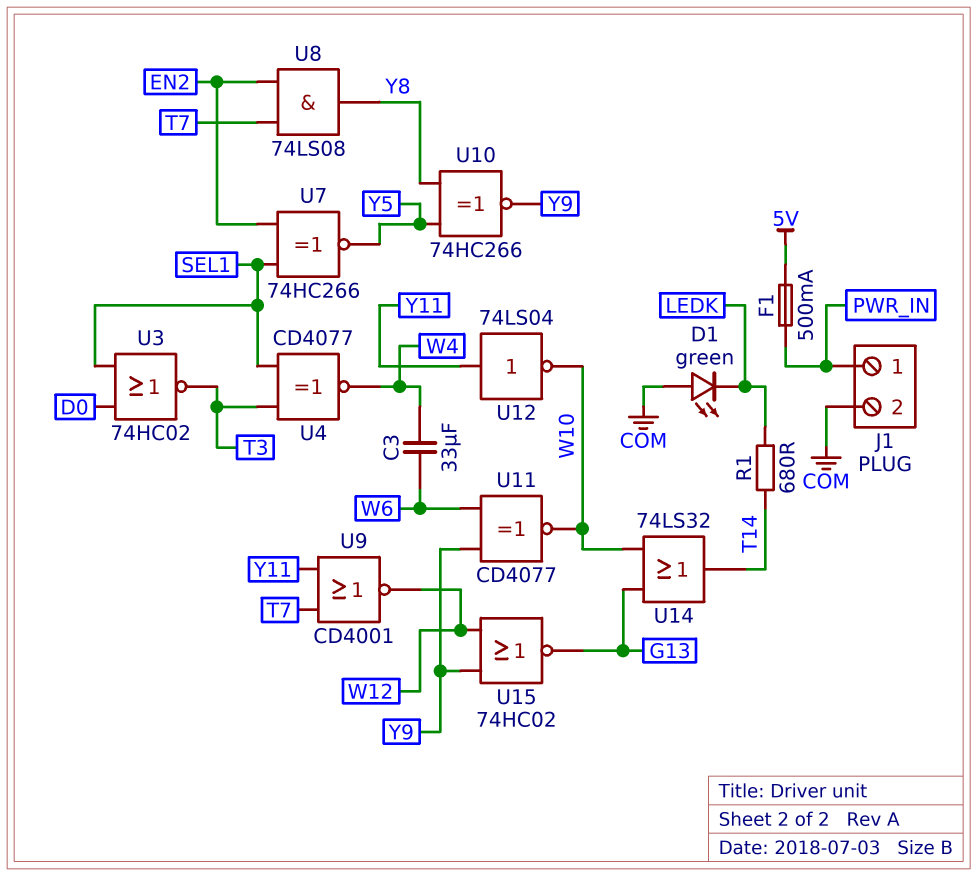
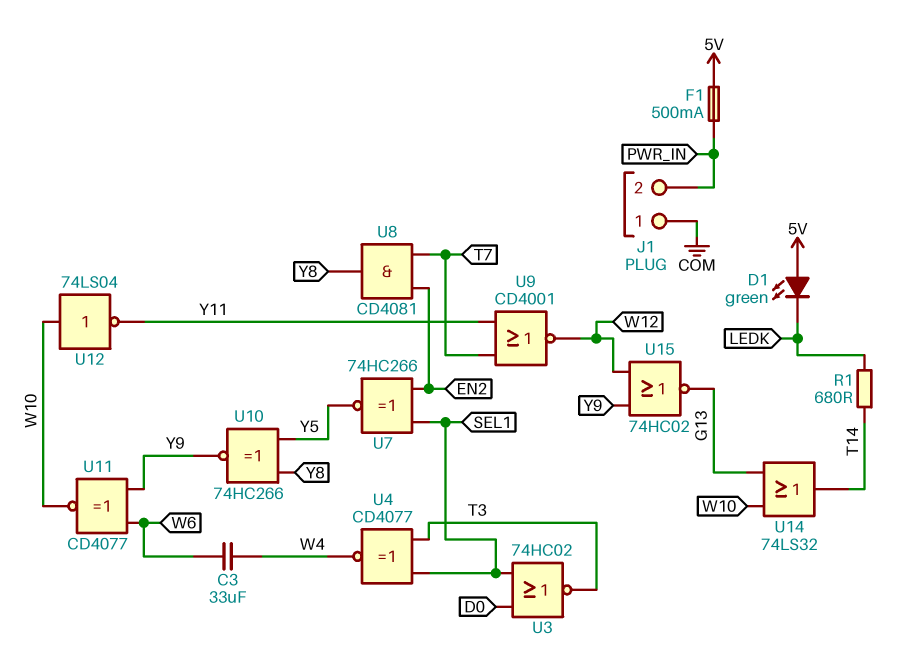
D1: LED green (A COM, K LEDK) -> LED green (A 5V, K LEDK)
J1 pin 1: PWR_IN -> COM
J1 pin 2: COM -> PWR_IN
U8: AND 74LS08 (in EN2, in T7, out Y8) -> AND CD4081 (in EN2, in T7, out Y8)
U12: NOT 74LS04 (in Y11, out W10) -> NOT 74LS04 (in W10, out Y11)

